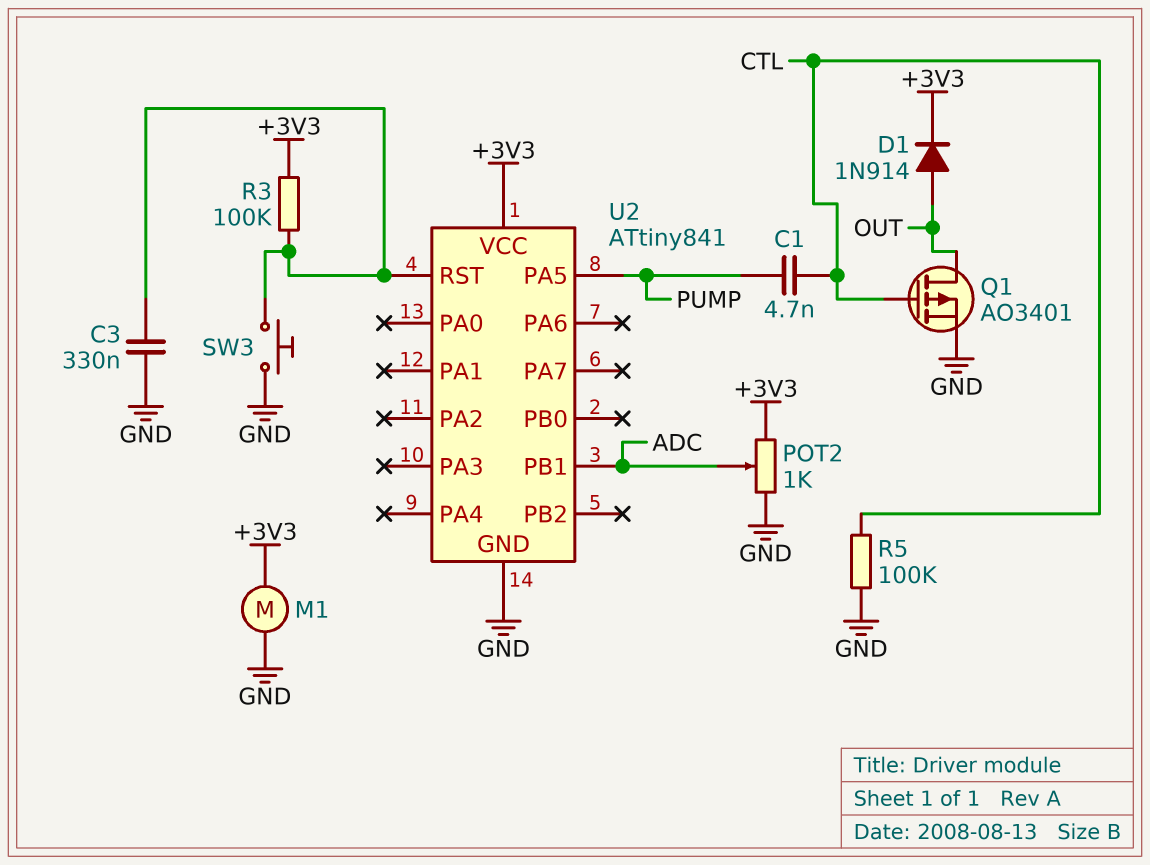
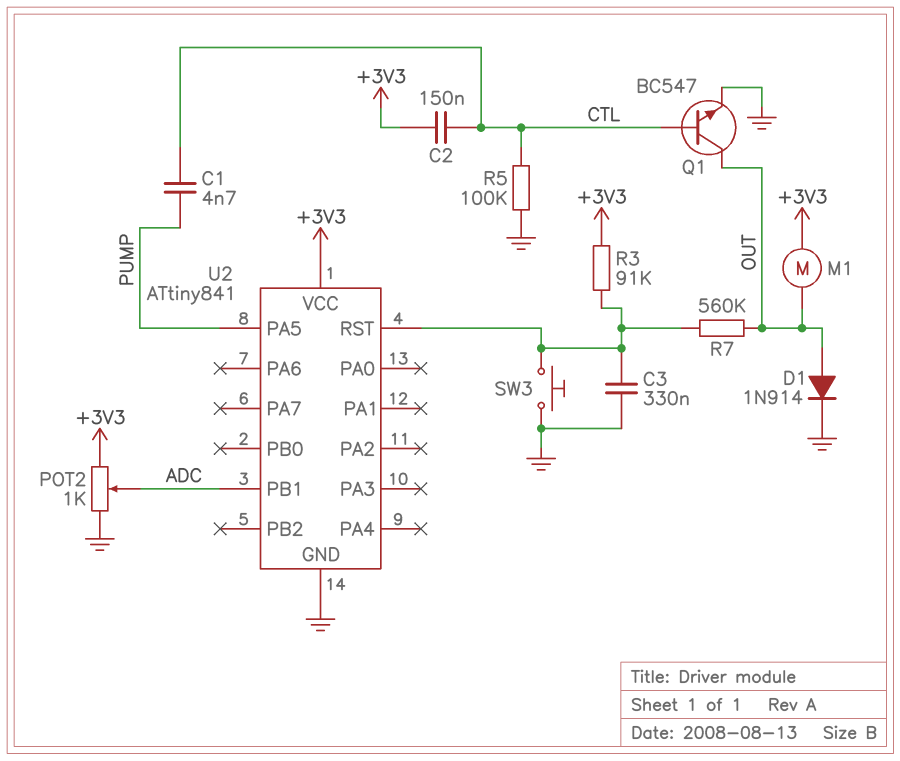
C2: none -> 150nF (+3V3, CTL)
D1: diode 1N914 (A OUT, K +3V3) -> diode 1N914 (A OUT, K GND)
M1: motor (+3V3, GND) -> motor (+3V3, OUT)
Q1: PMOS AO3401 (G CTL, D OUT, S GND) -> NPN BC547 (B CTL, C OUT, E GND)
R3: 100k (+3V3, U2/RST) -> 91k (+3V3, U2/RST)
R7: none -> 560k (OUT, U2/RST)

